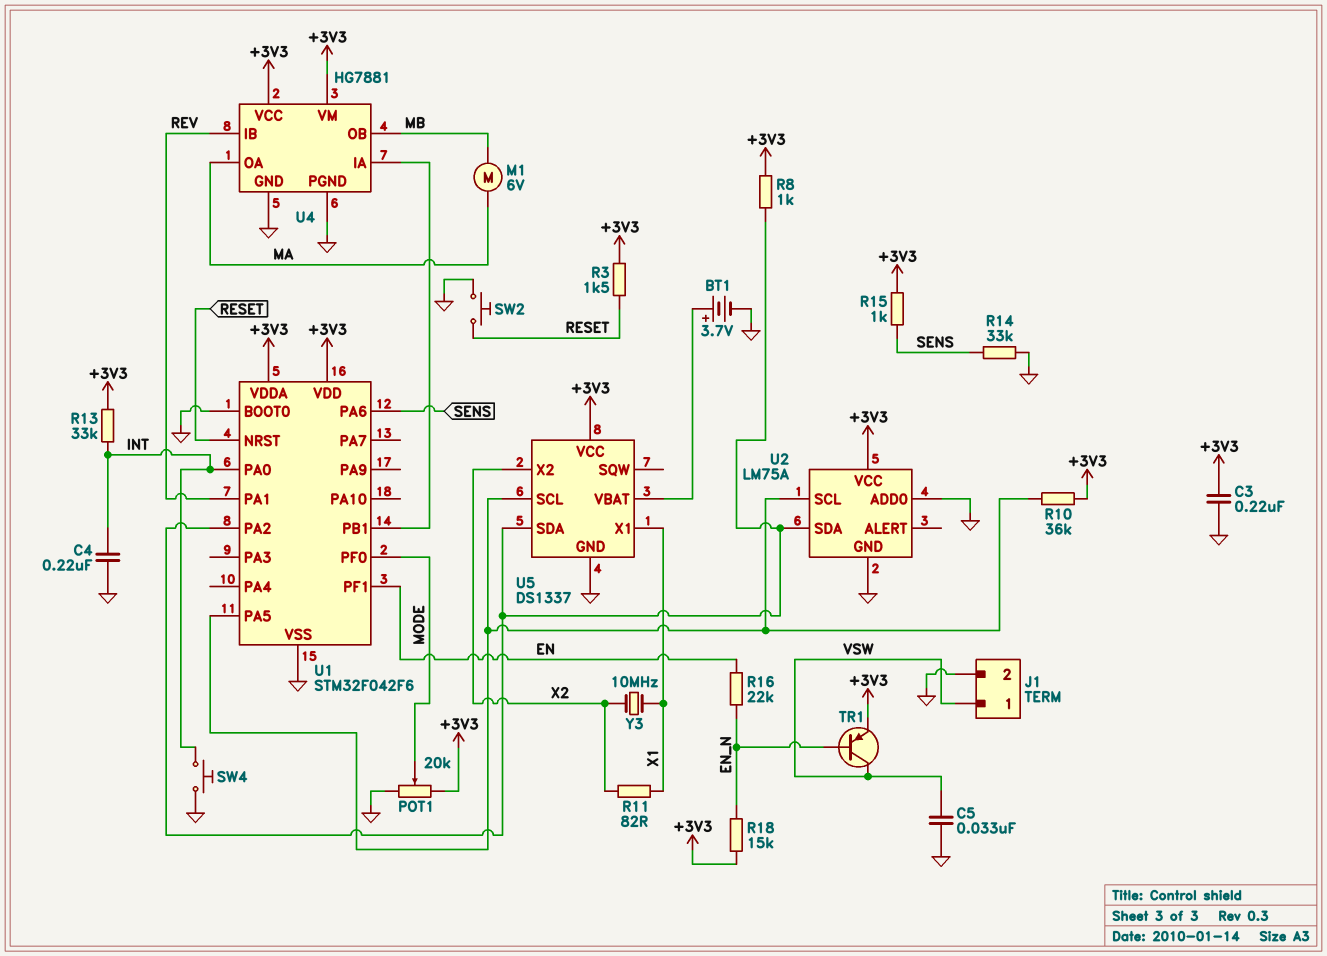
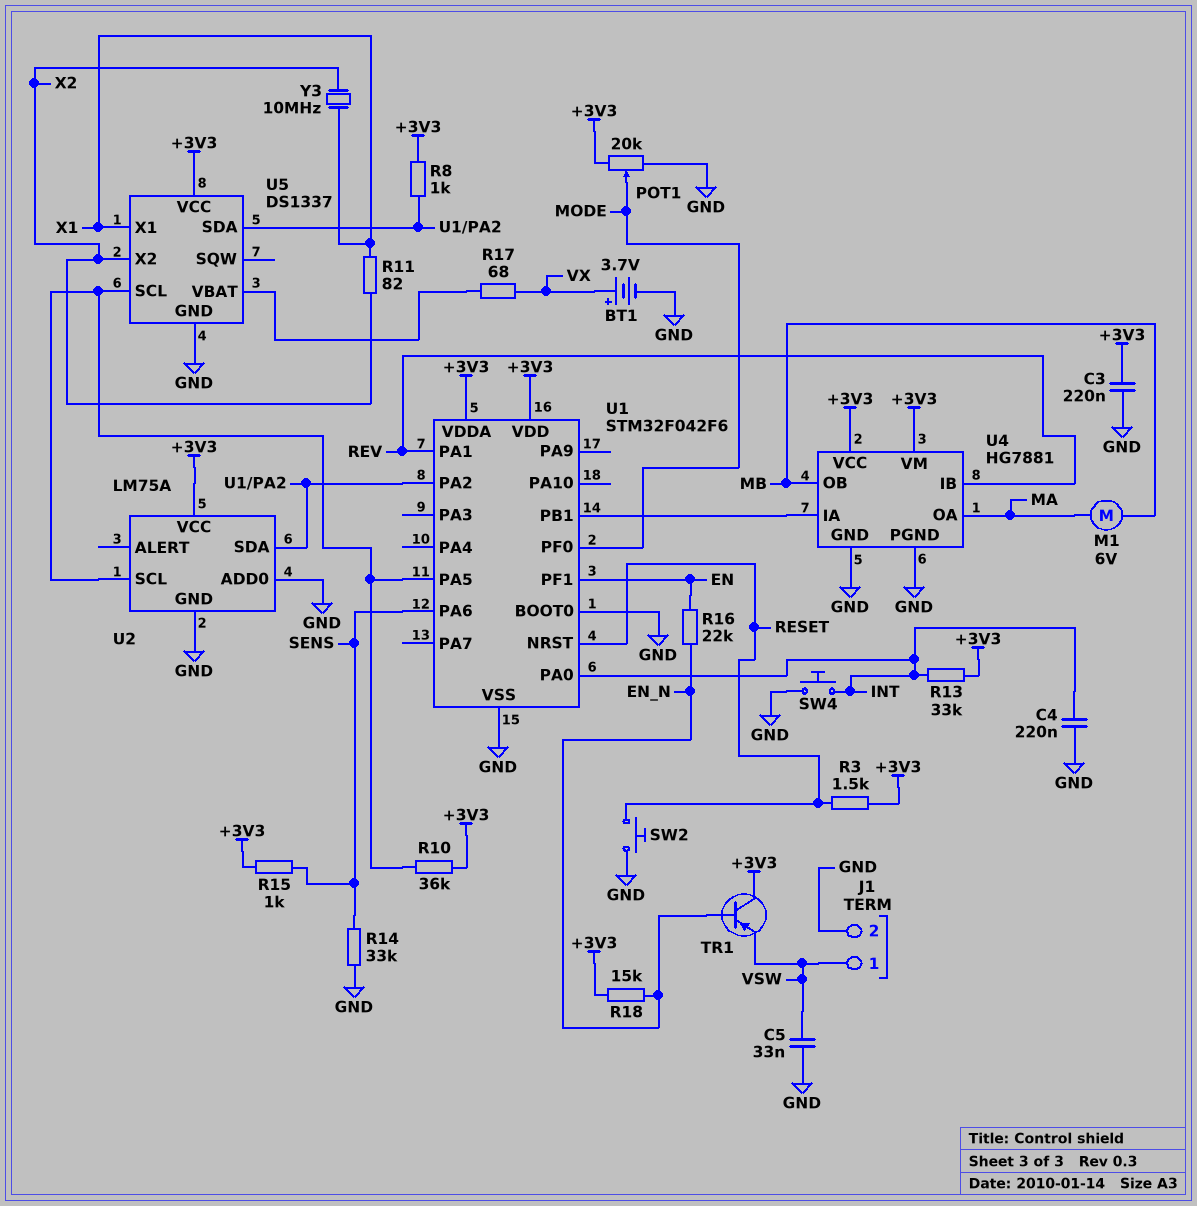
BT1: 3.7V (plus U5/VBAT, minus GND) -> 3.7V (plus VX, minus GND)
R17: none -> 68 (U5/VBAT, VX)
TR1: PNP (B EN_N, C VSW, E +3V3) -> PNP (B EN_N, C +3V3, E VSW)

